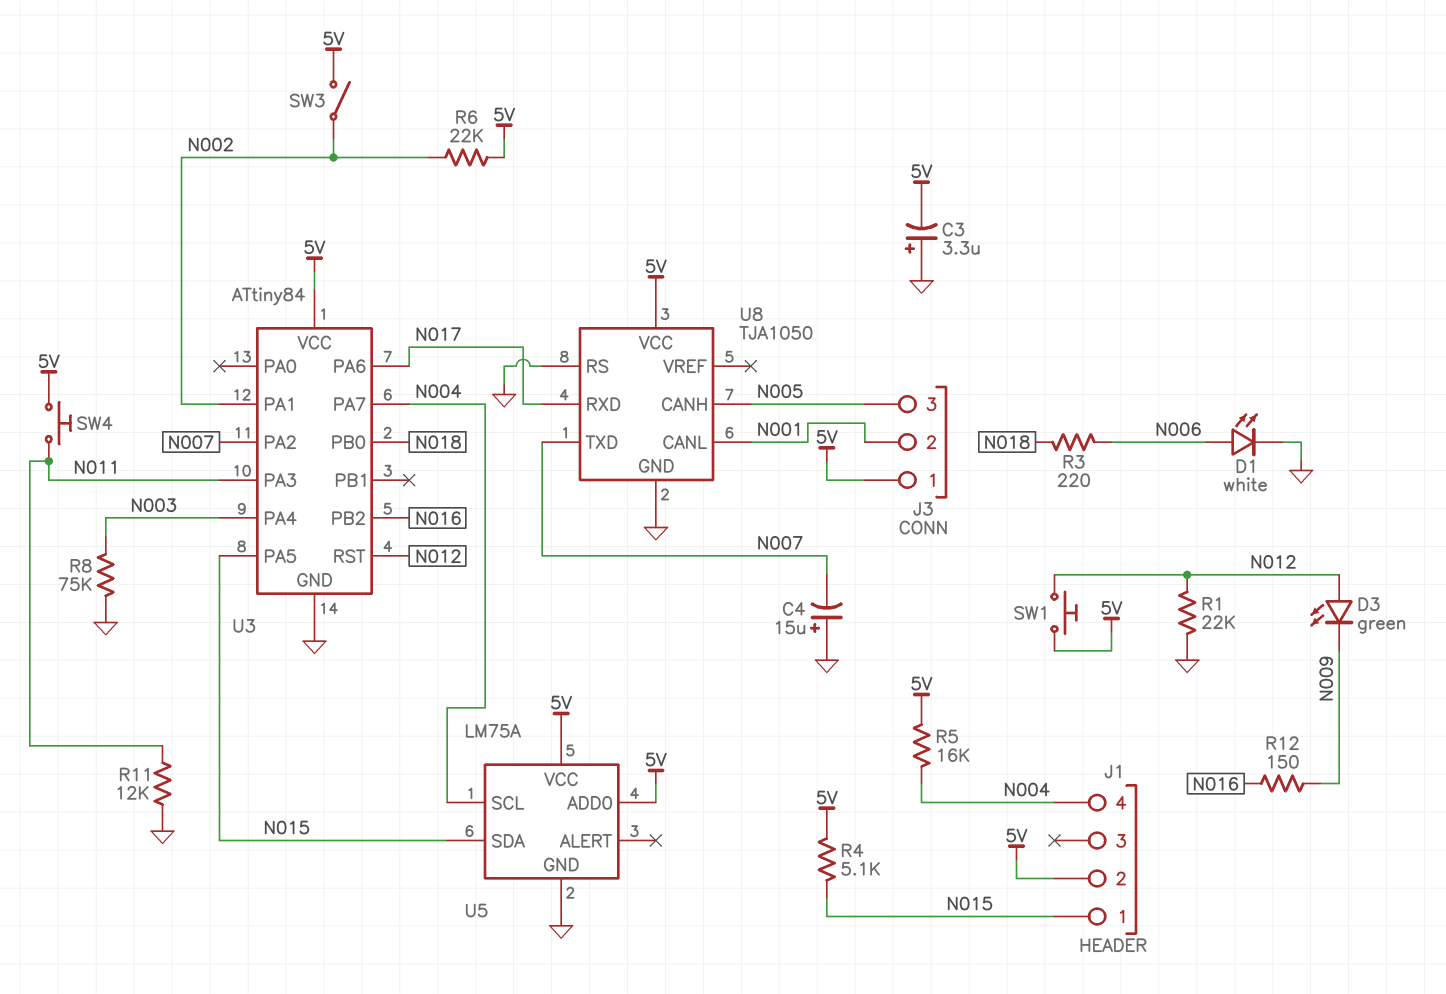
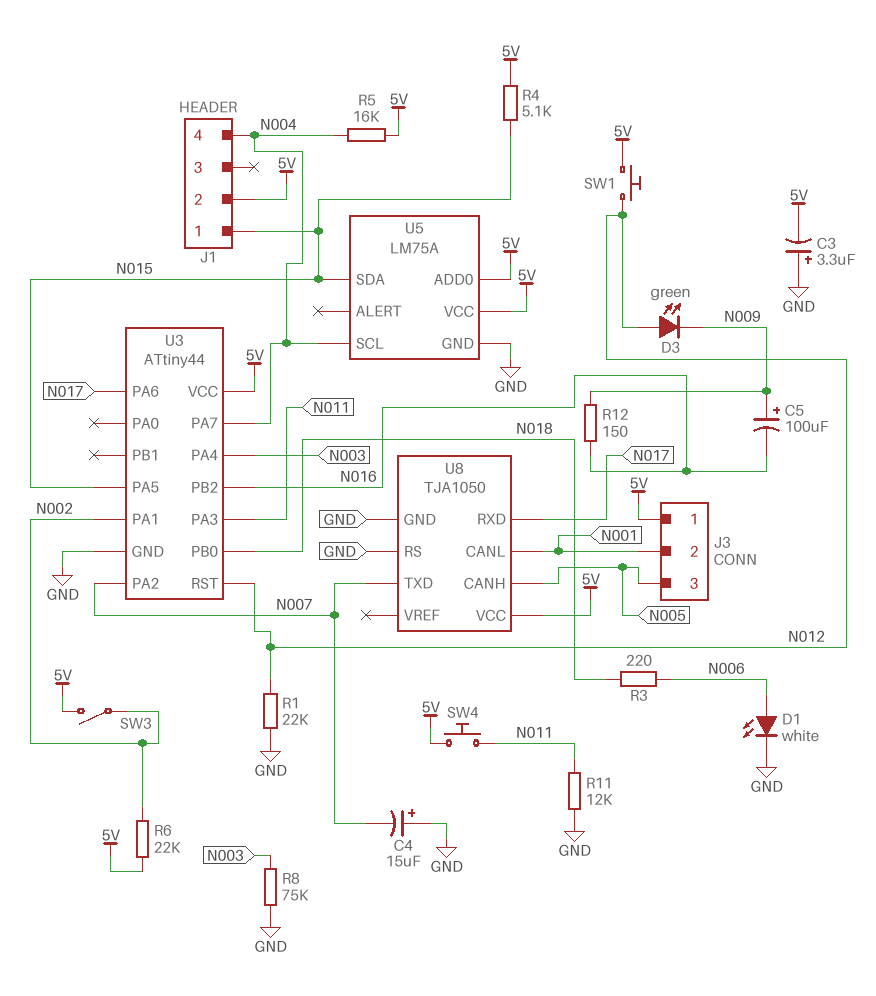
C5: none -> 100uF (plus N009, minus N016)
U3: ATtiny84 -> ATtiny44

